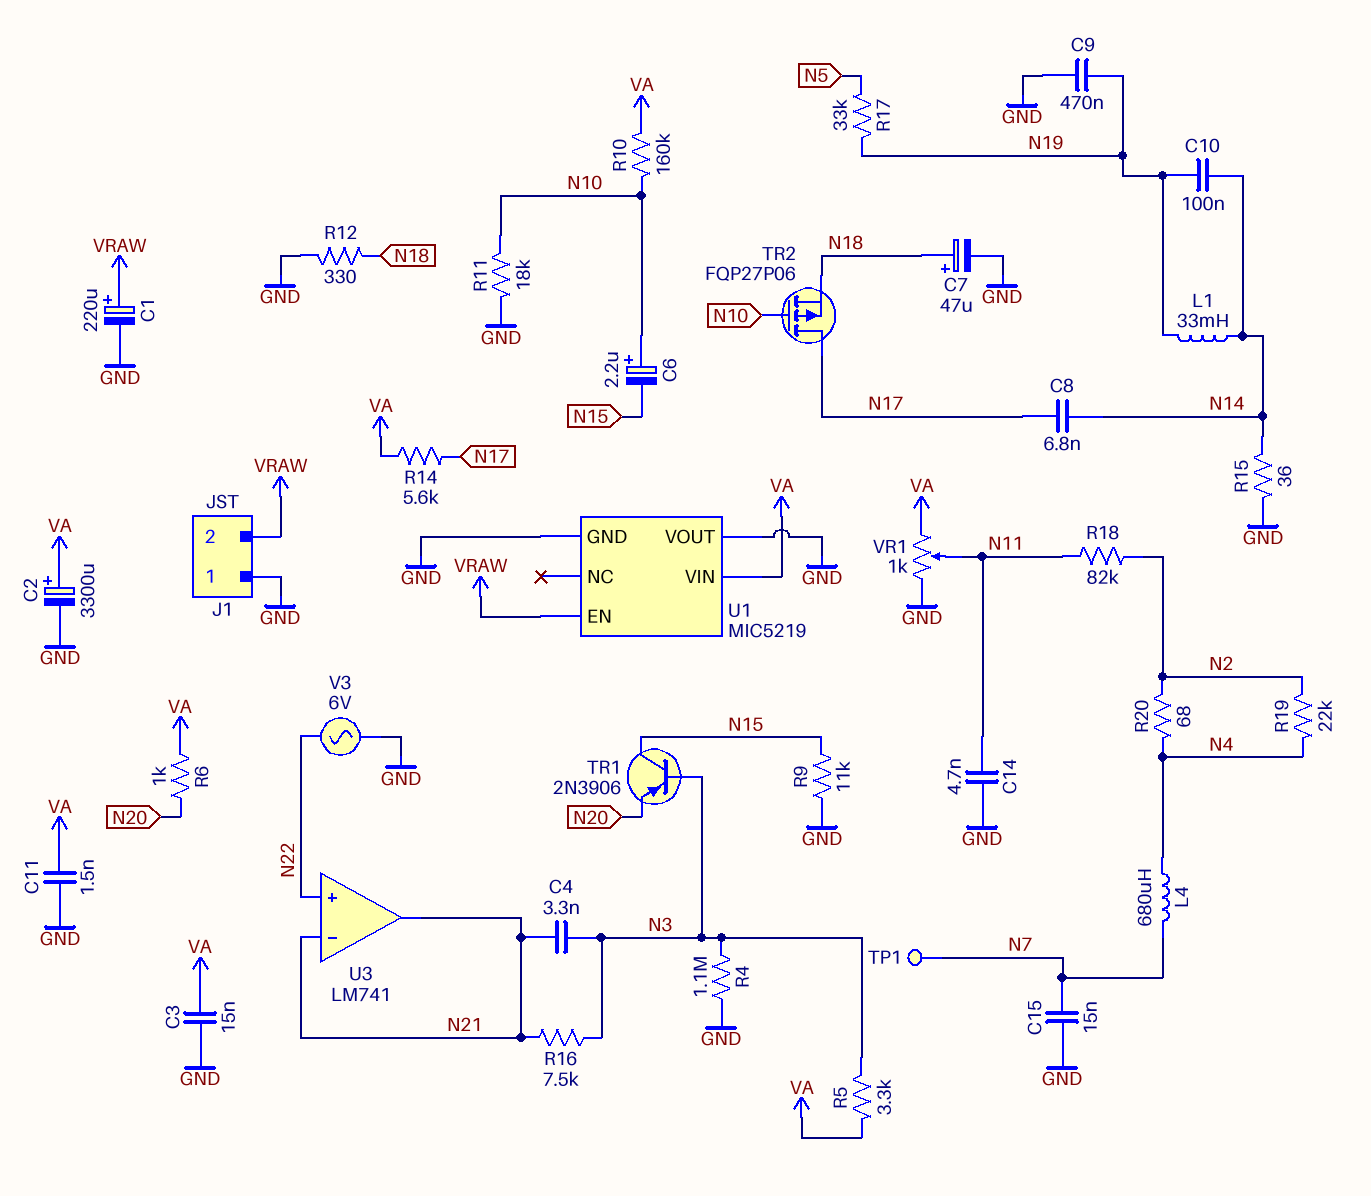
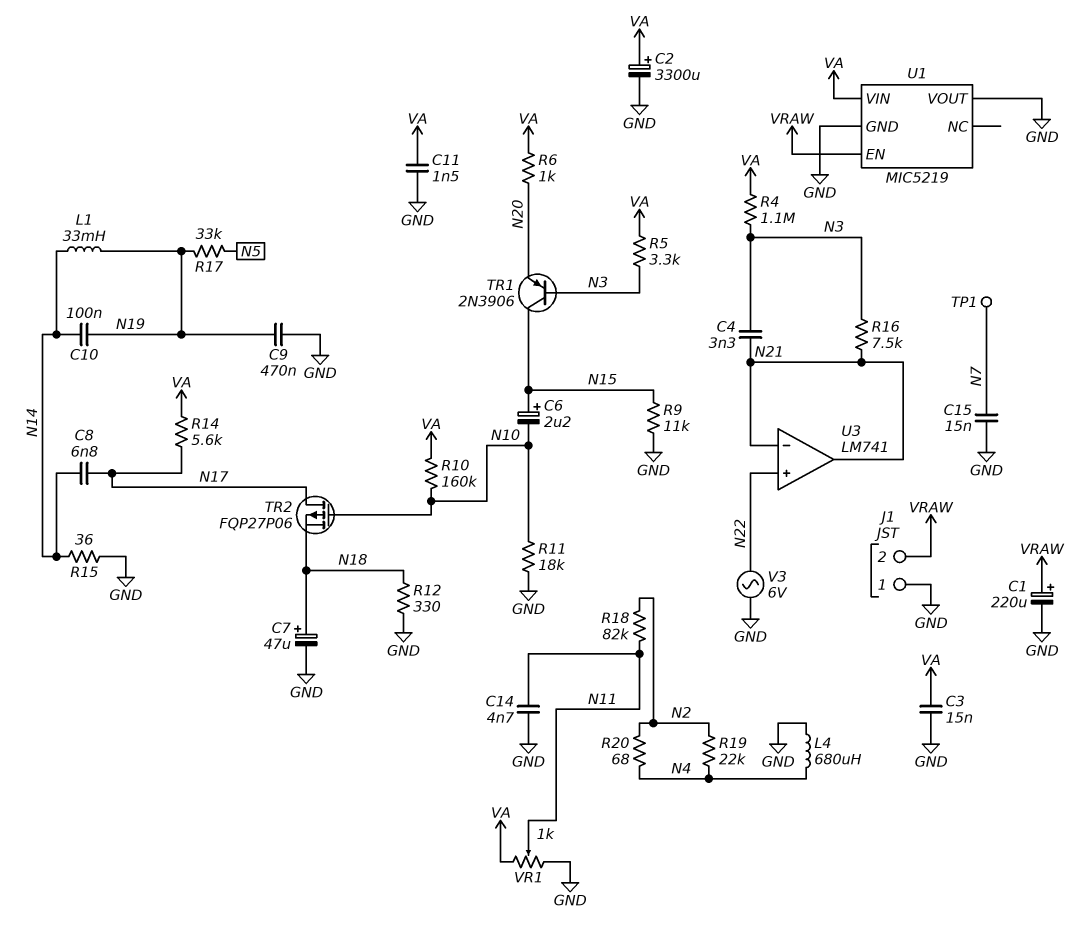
C6: 2.2uF (plus N10, minus N15) -> 2.2uF (plus N15, minus N10)
L4: 680uH (N4, N7) -> 680uH (GND, N4)
R4: 1.1M (GND, N3) -> 1.1M (N3, VA)

